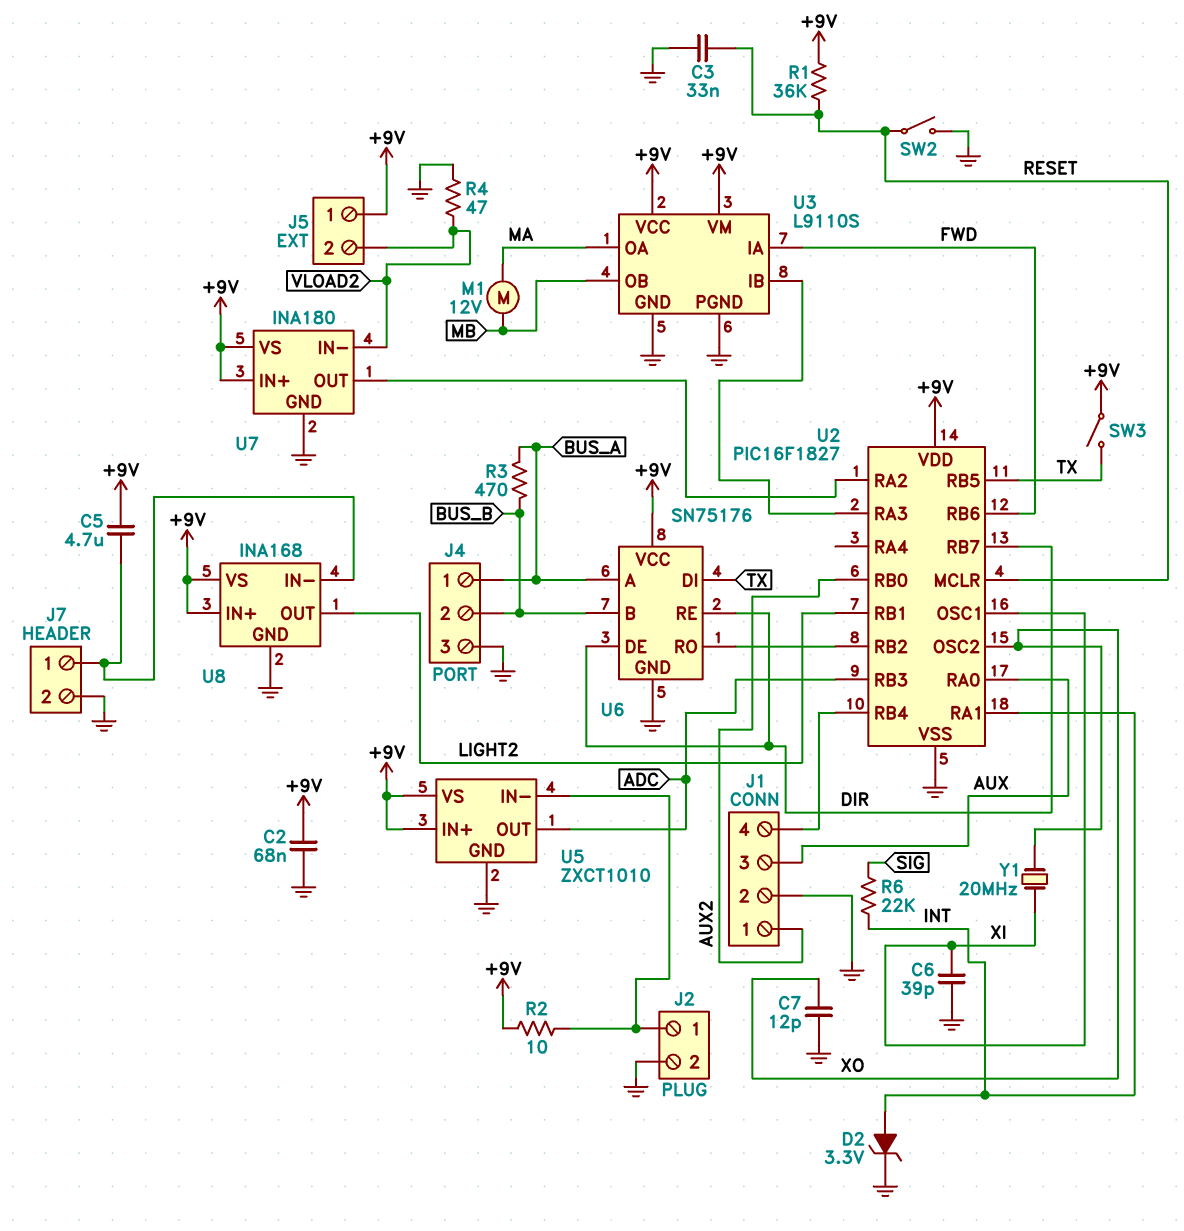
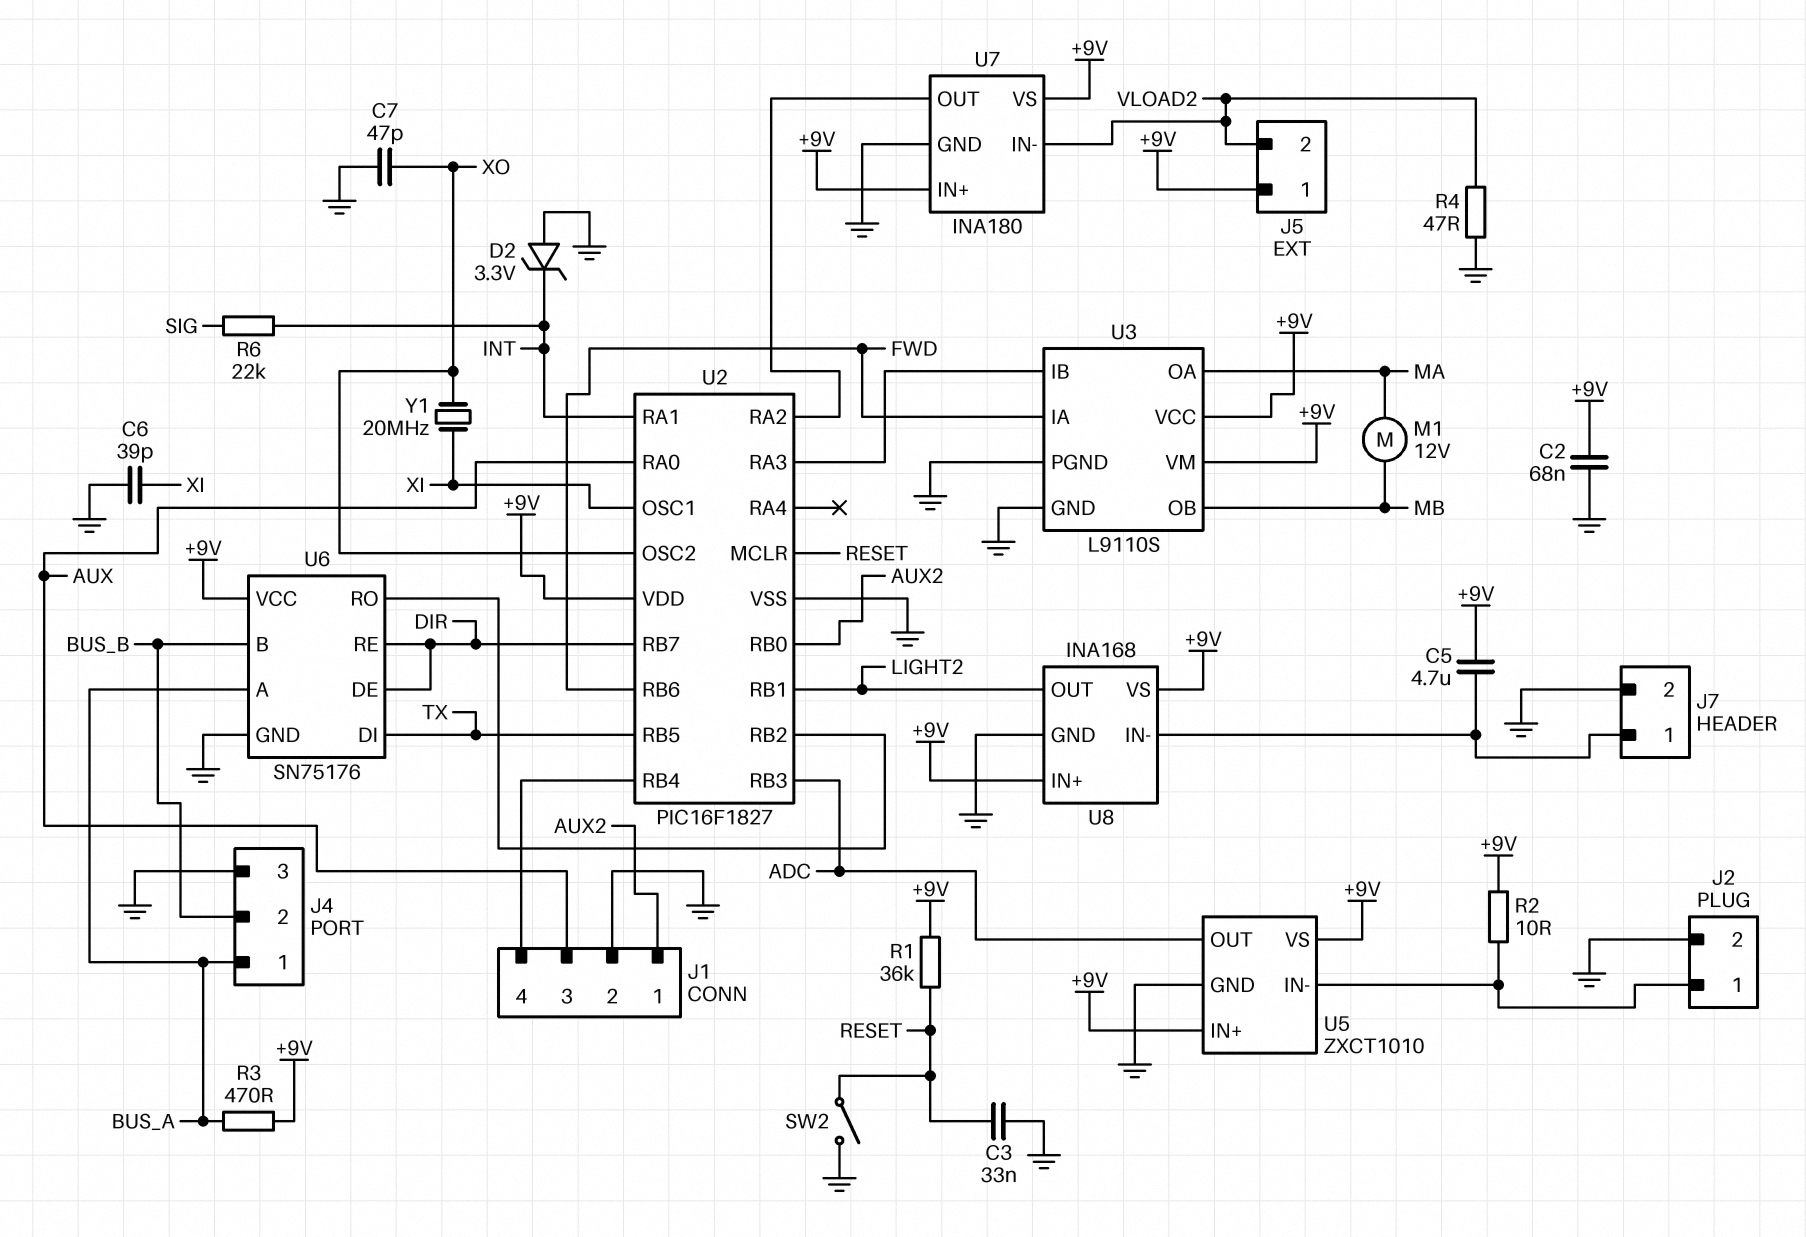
C7: 12pF (GND, XO) -> 47pF (GND, XO)
D2: zener 3.3V (A INT, K GND) -> zener 3.3V (A GND, K INT)
R3: 470 (BUS_A, BUS_B) -> 470 (+9V, BUS_A)
SW3: switch (+9V, TX) -> none

